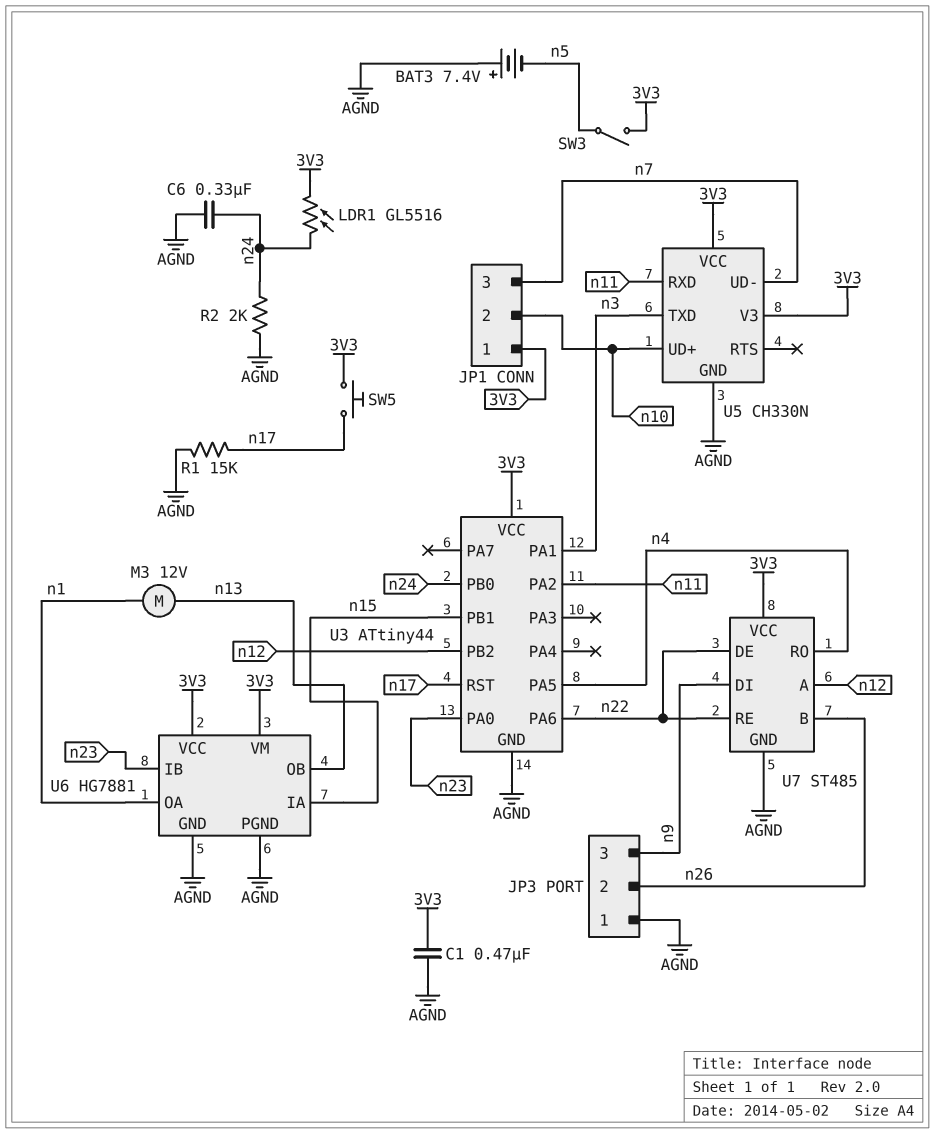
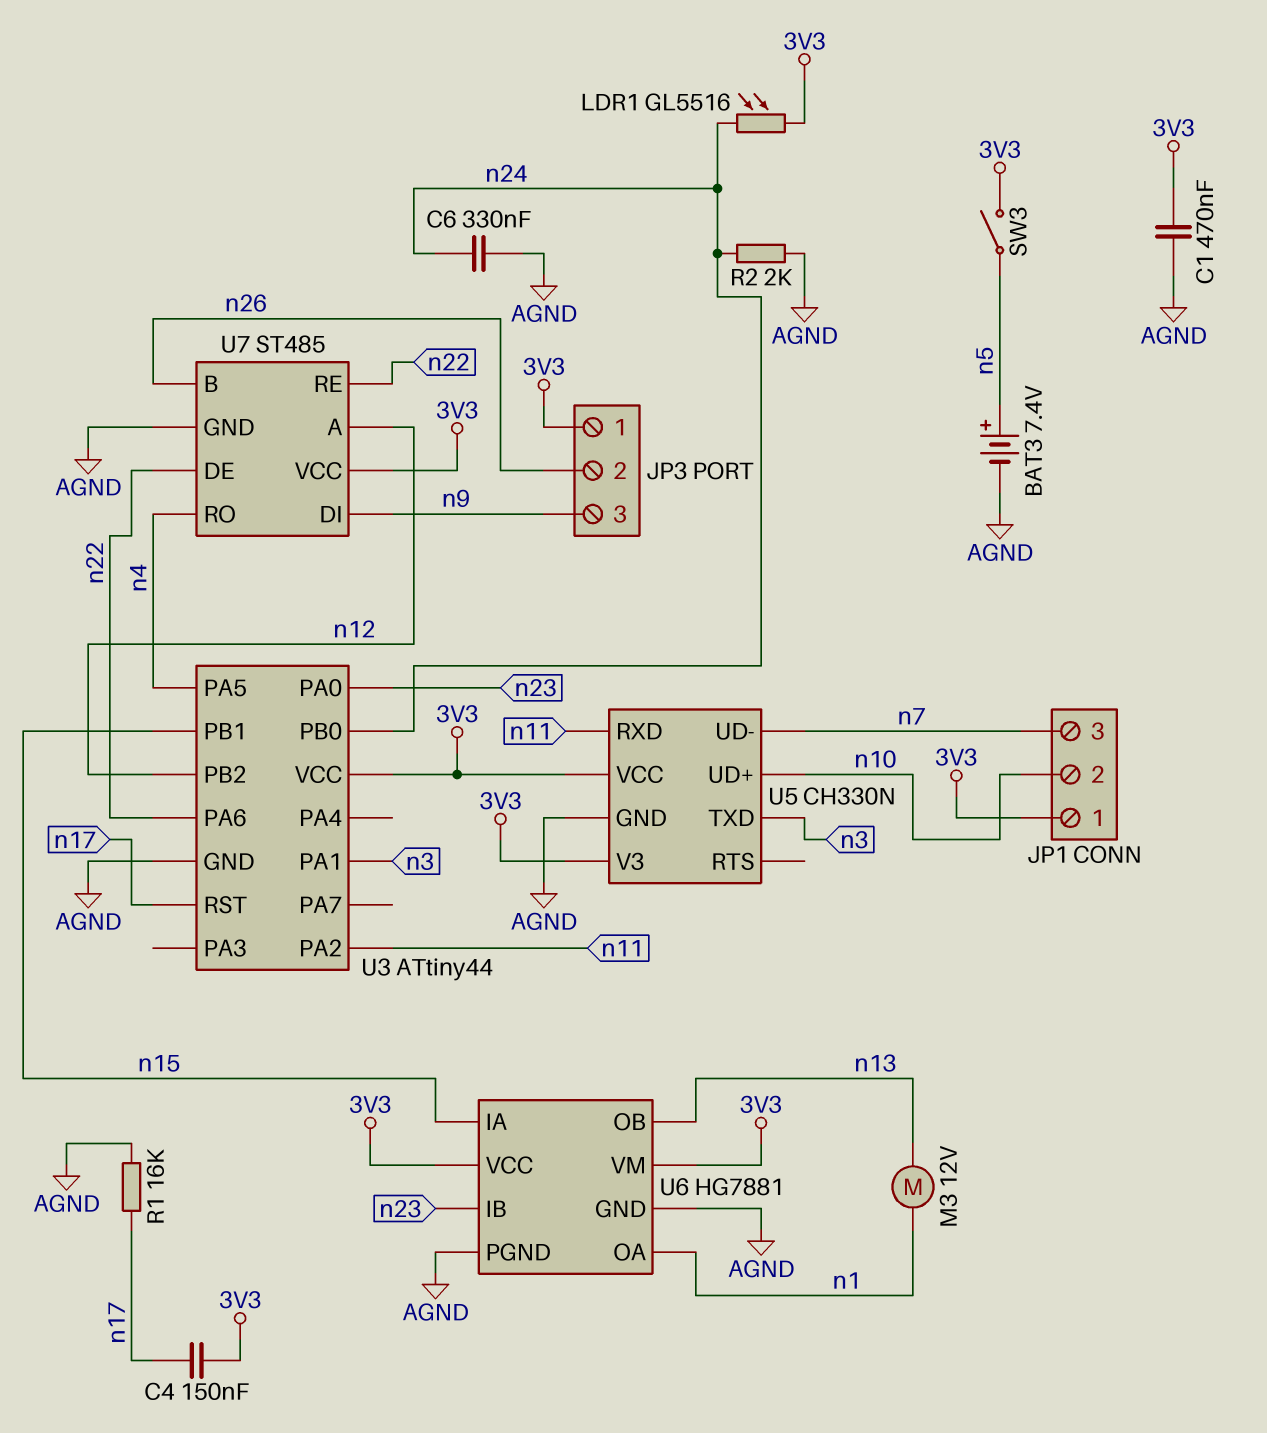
BAT3: 7.4V (plus AGND, minus n5) -> 7.4V (plus n5, minus AGND)
C4: none -> 150nF (3V3, n17)
JP3 pin 1: AGND -> 3V3
R1: 15k (AGND, n17) -> 16k (AGND, n17)
SW5: button (3V3, n17) -> none

